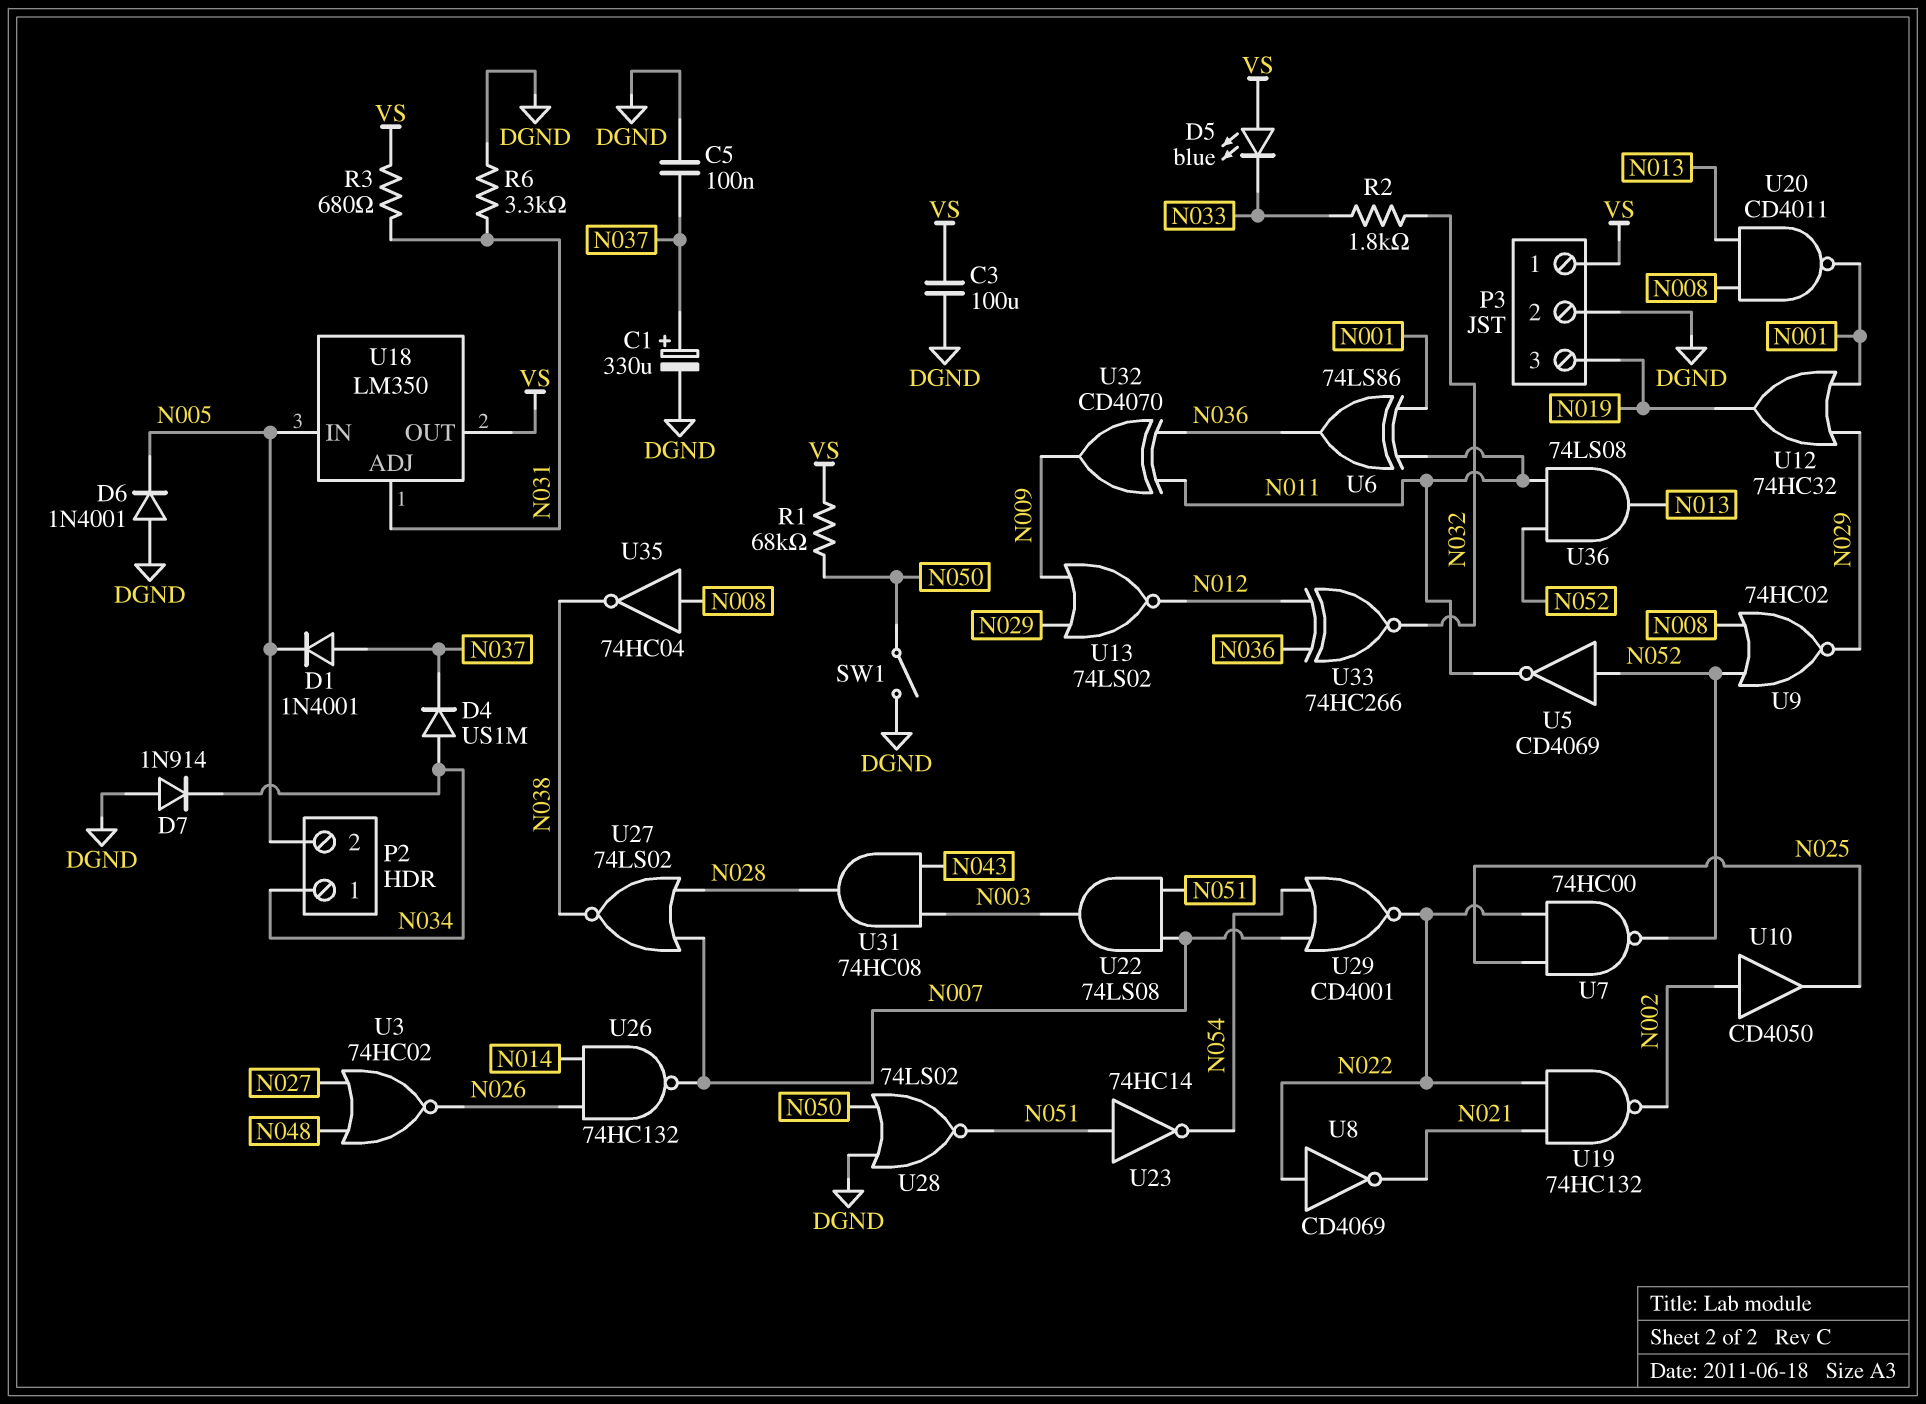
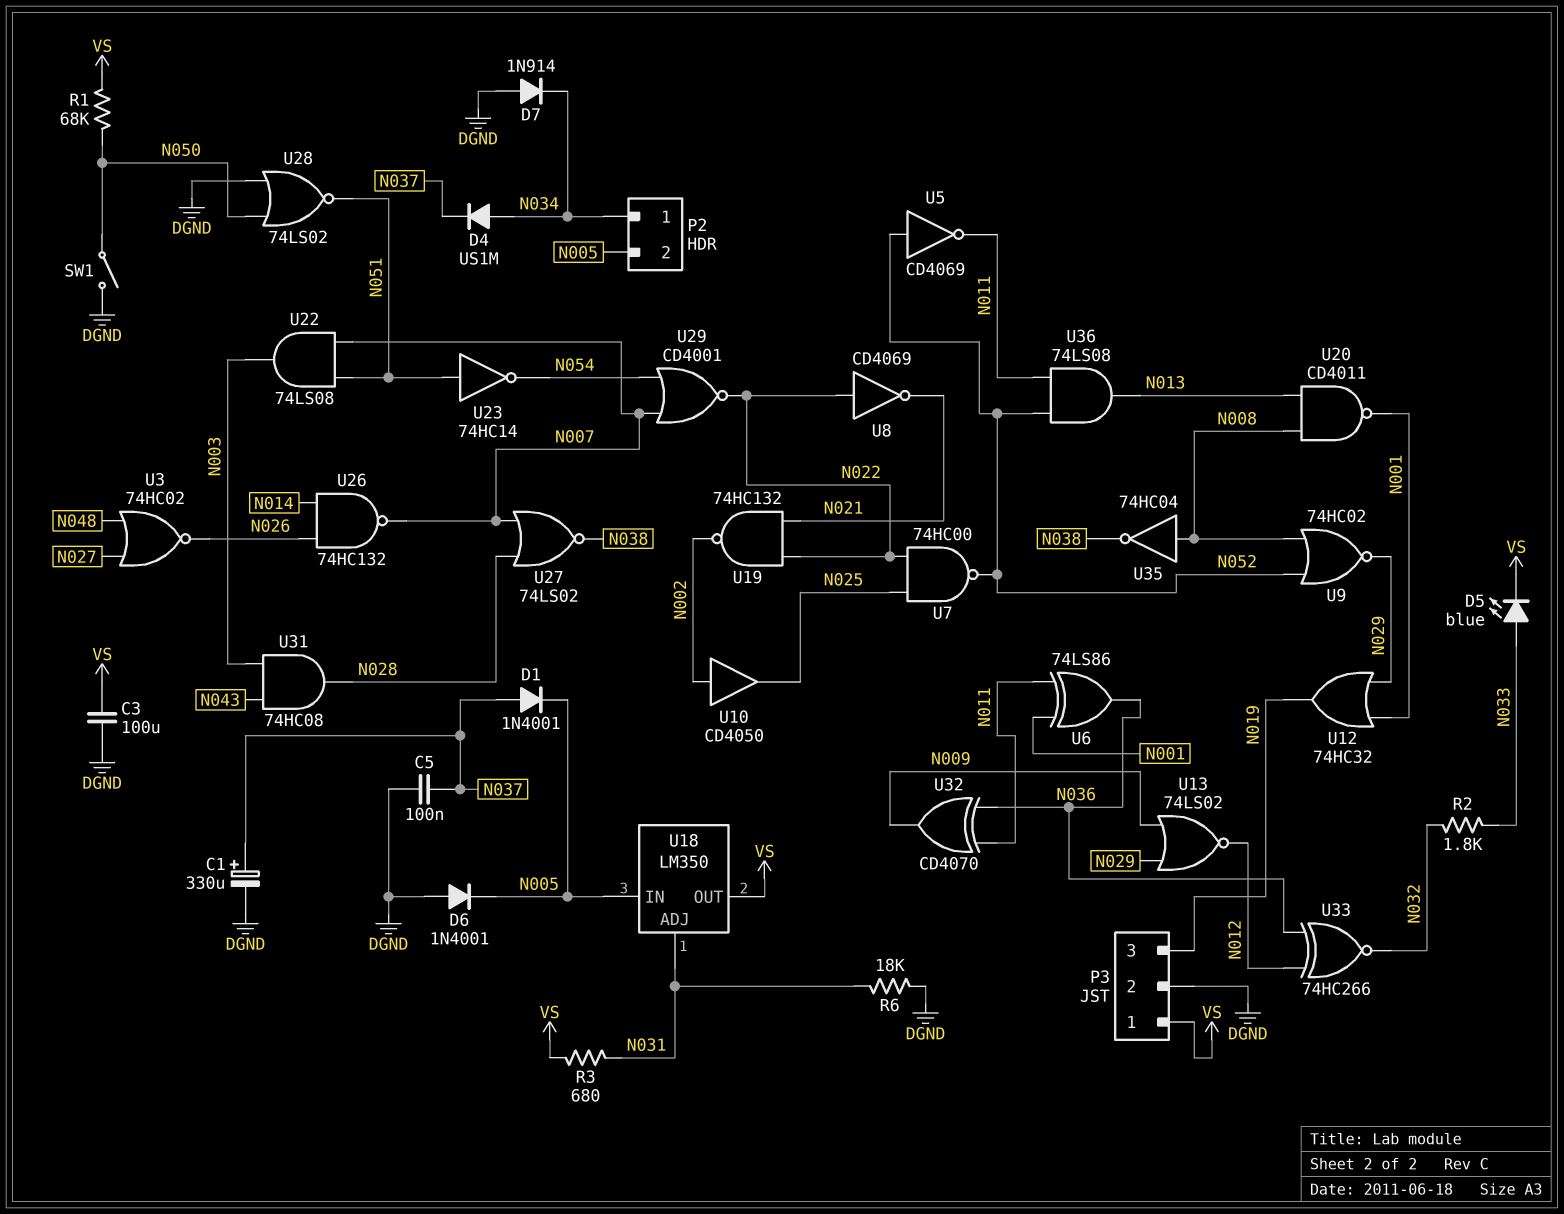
D5: LED blue (A VS, K N033) -> LED blue (A N033, K VS)
R6: 3.3k (DGND, N031) -> 18k (DGND, N031)

